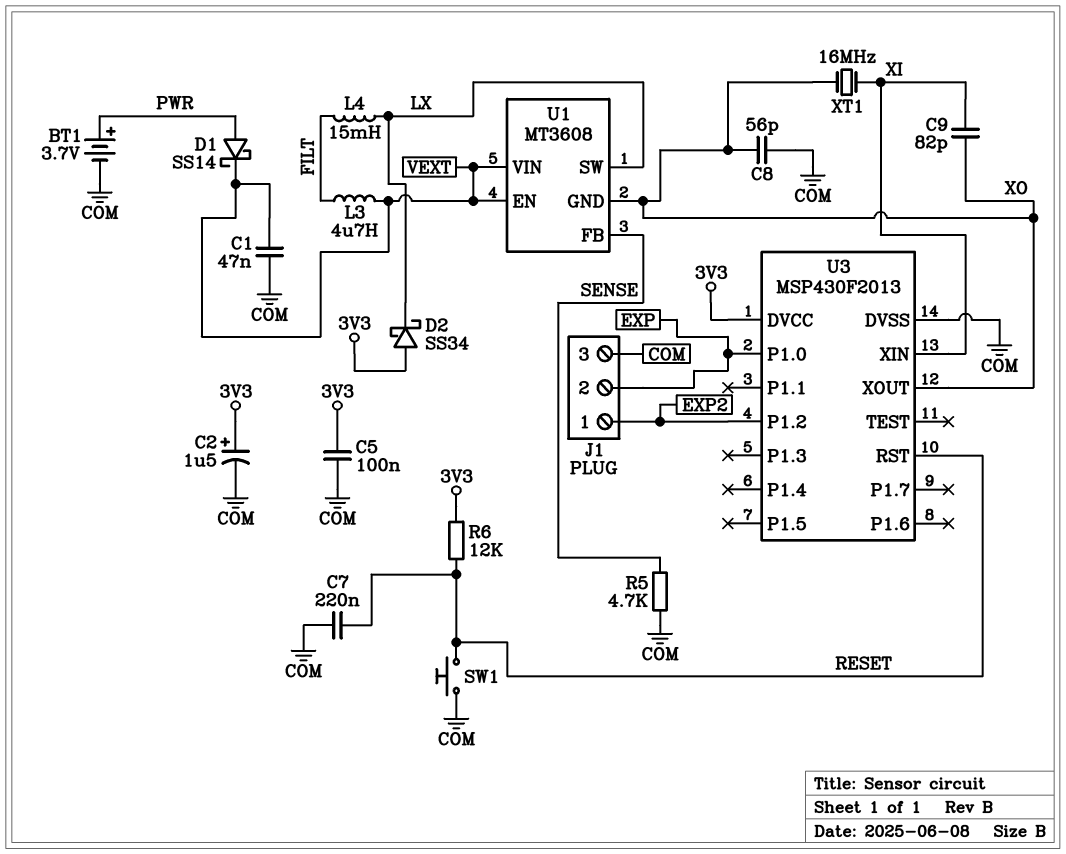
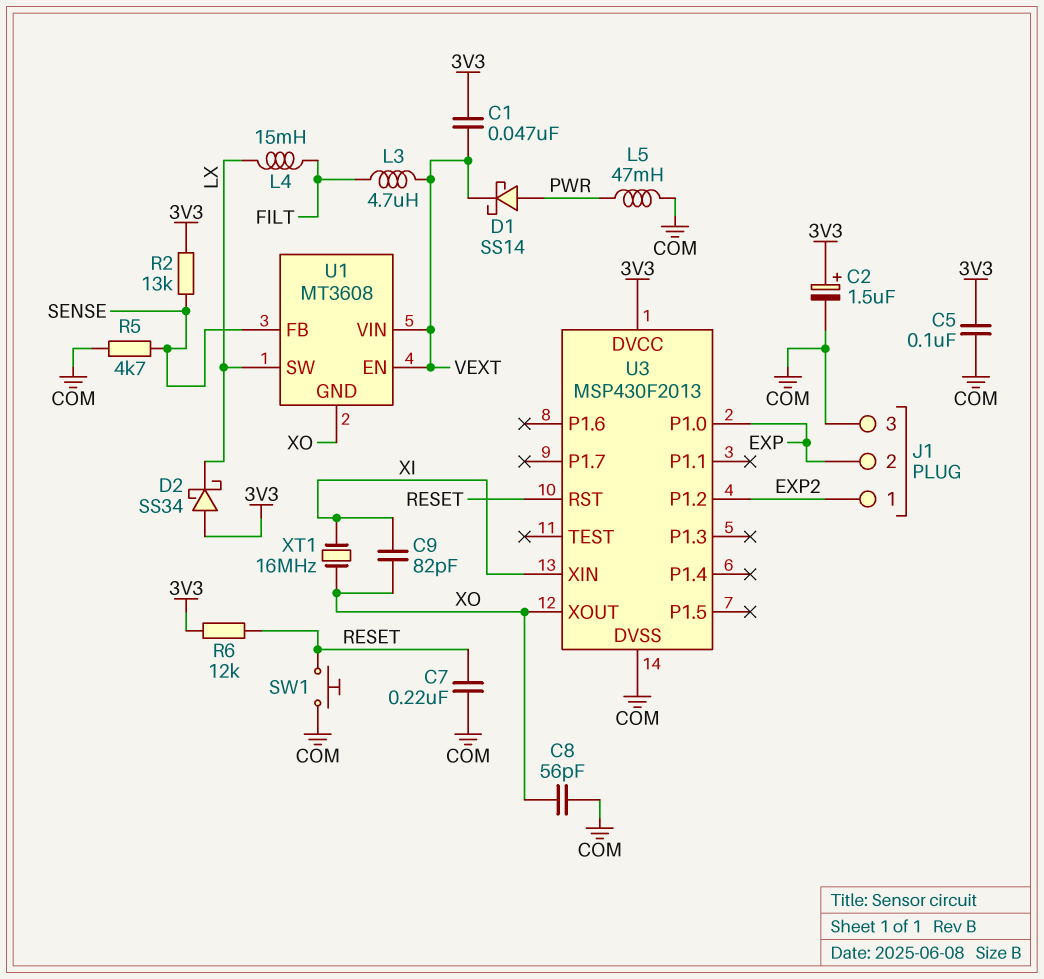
BT1: 3.7V (plus PWR, minus COM) -> none
C1: 47nF (COM, VEXT) -> 47nF (3V3, VEXT)
L5: none -> 47mH (COM, PWR)
R2: none -> 13k (3V3, SENSE)

